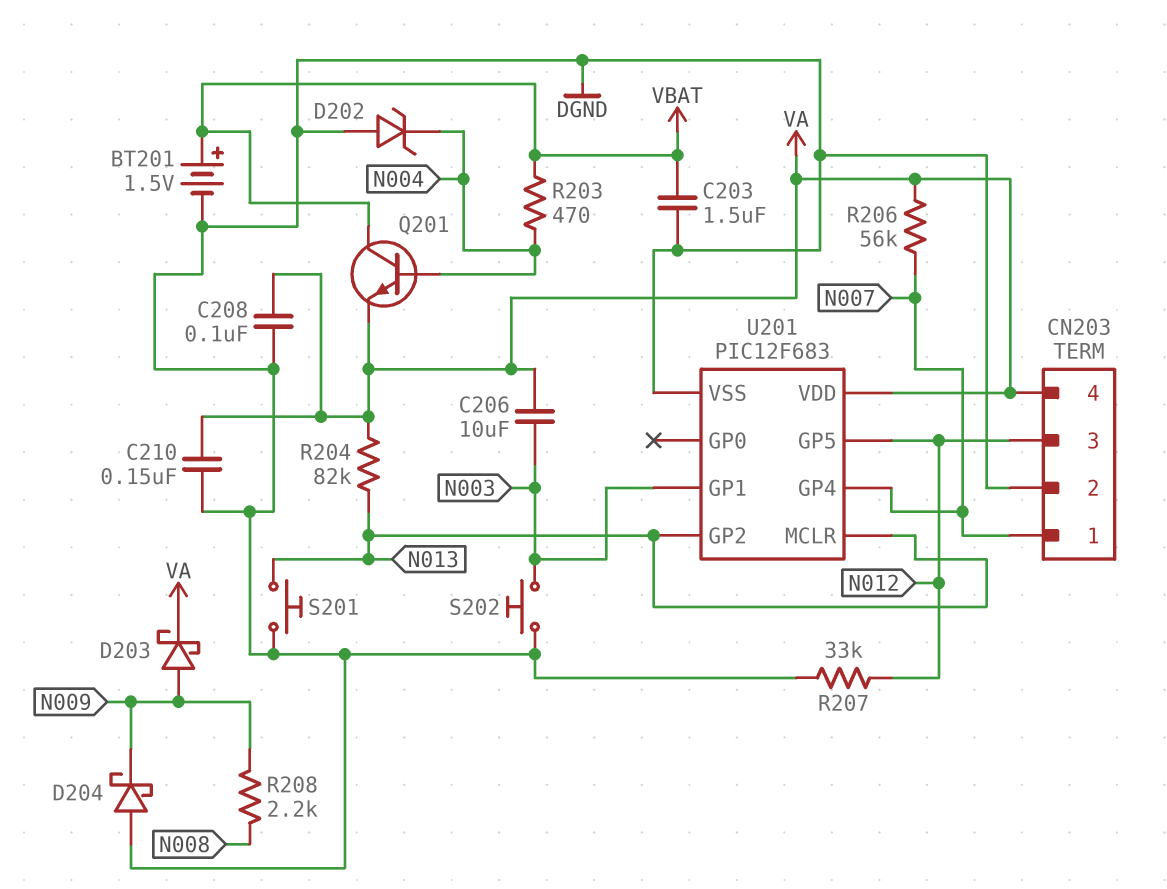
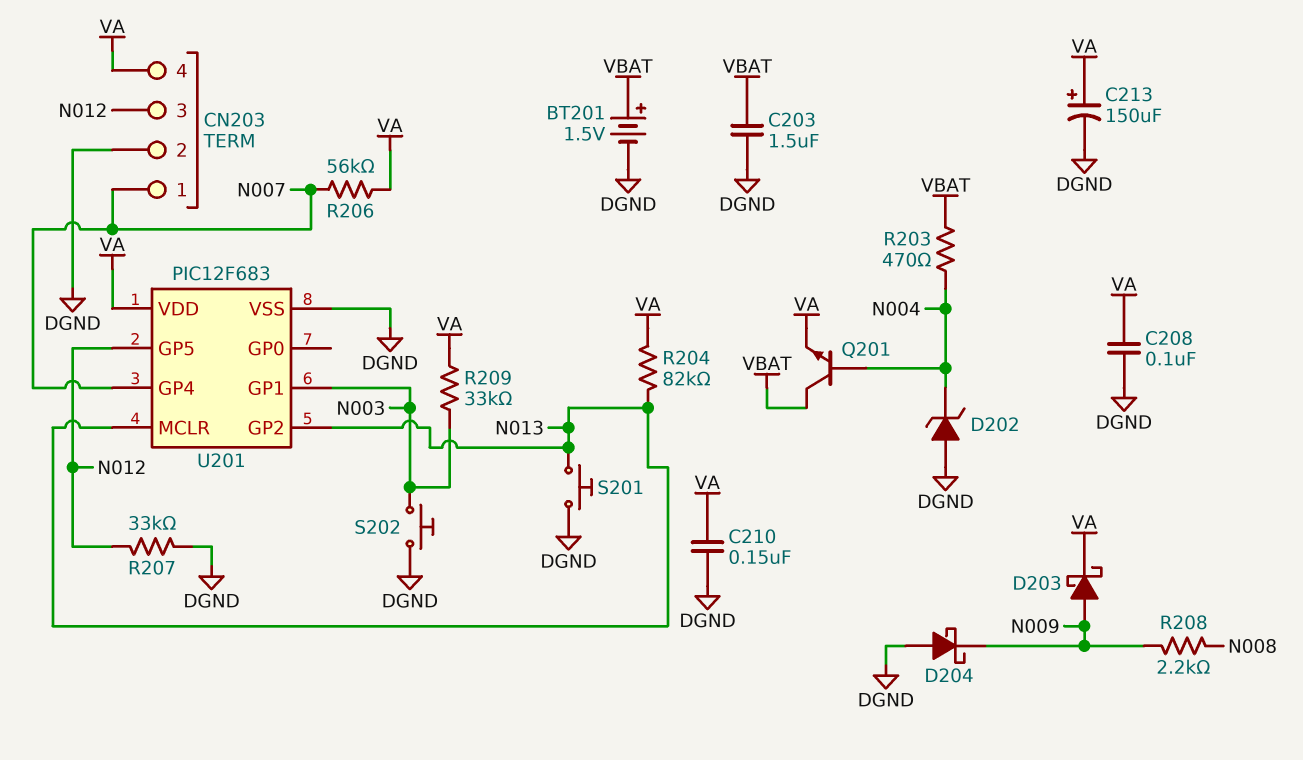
C206: 10uF (N003, VA) -> none
C213: none -> 150uF (plus VA, minus DGND)
R209: none -> 33k (N003, VA)

